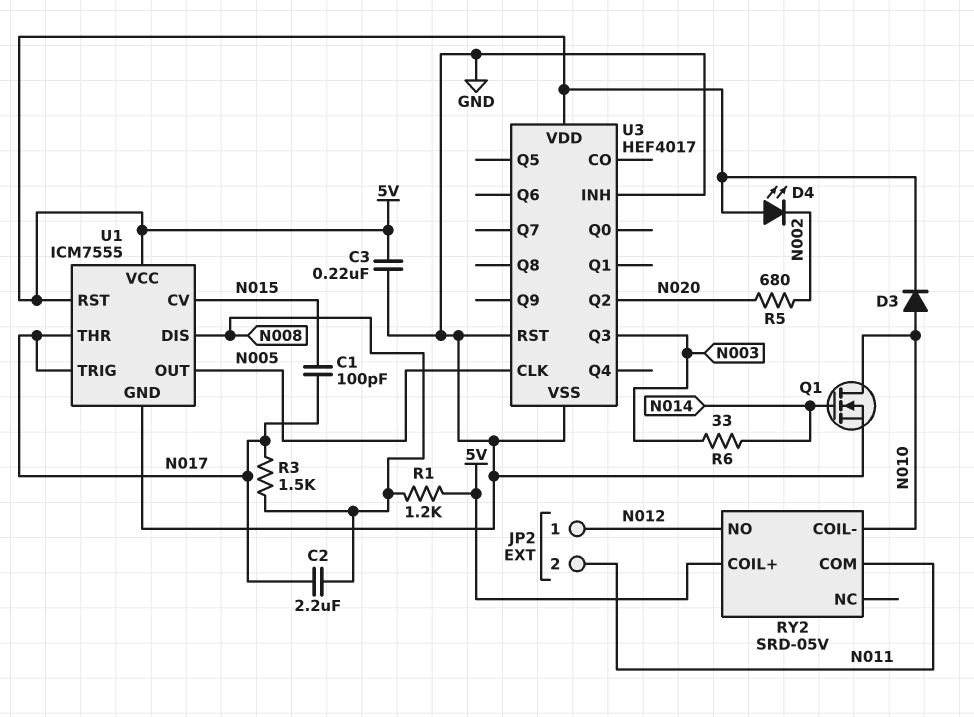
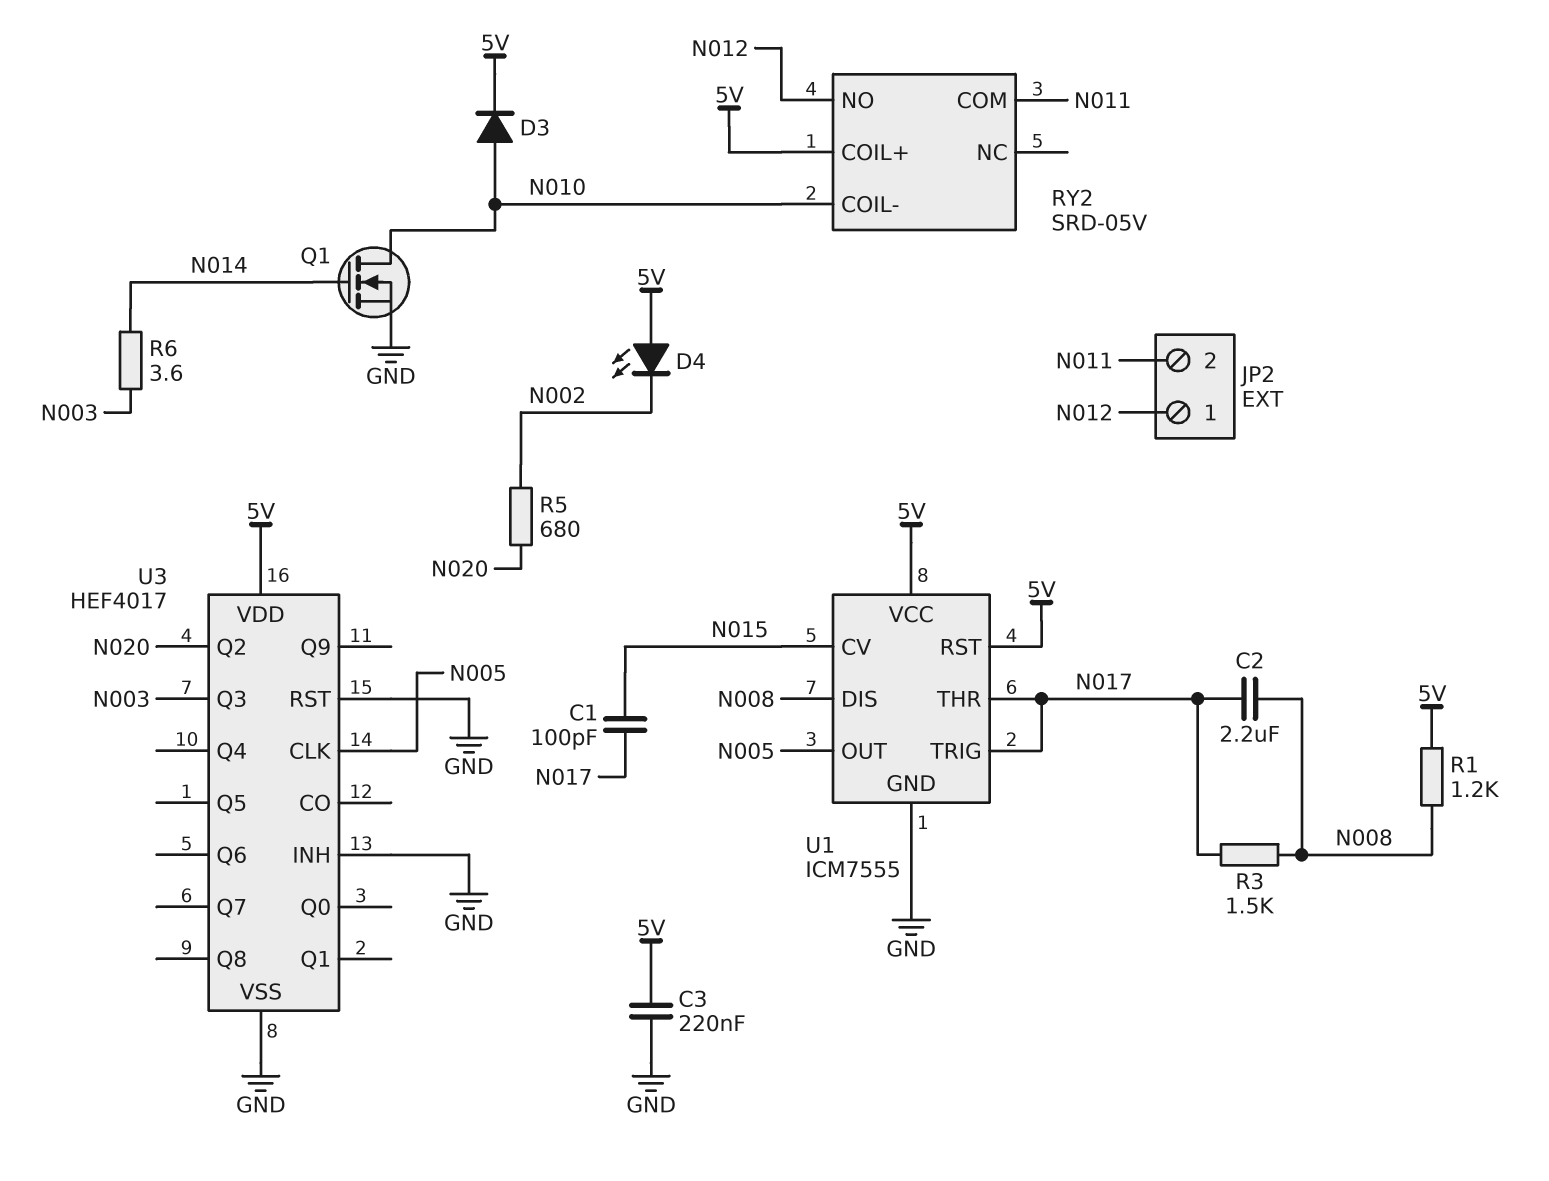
R6: 33 (N003, N014) -> 3.6 (N003, N014)

